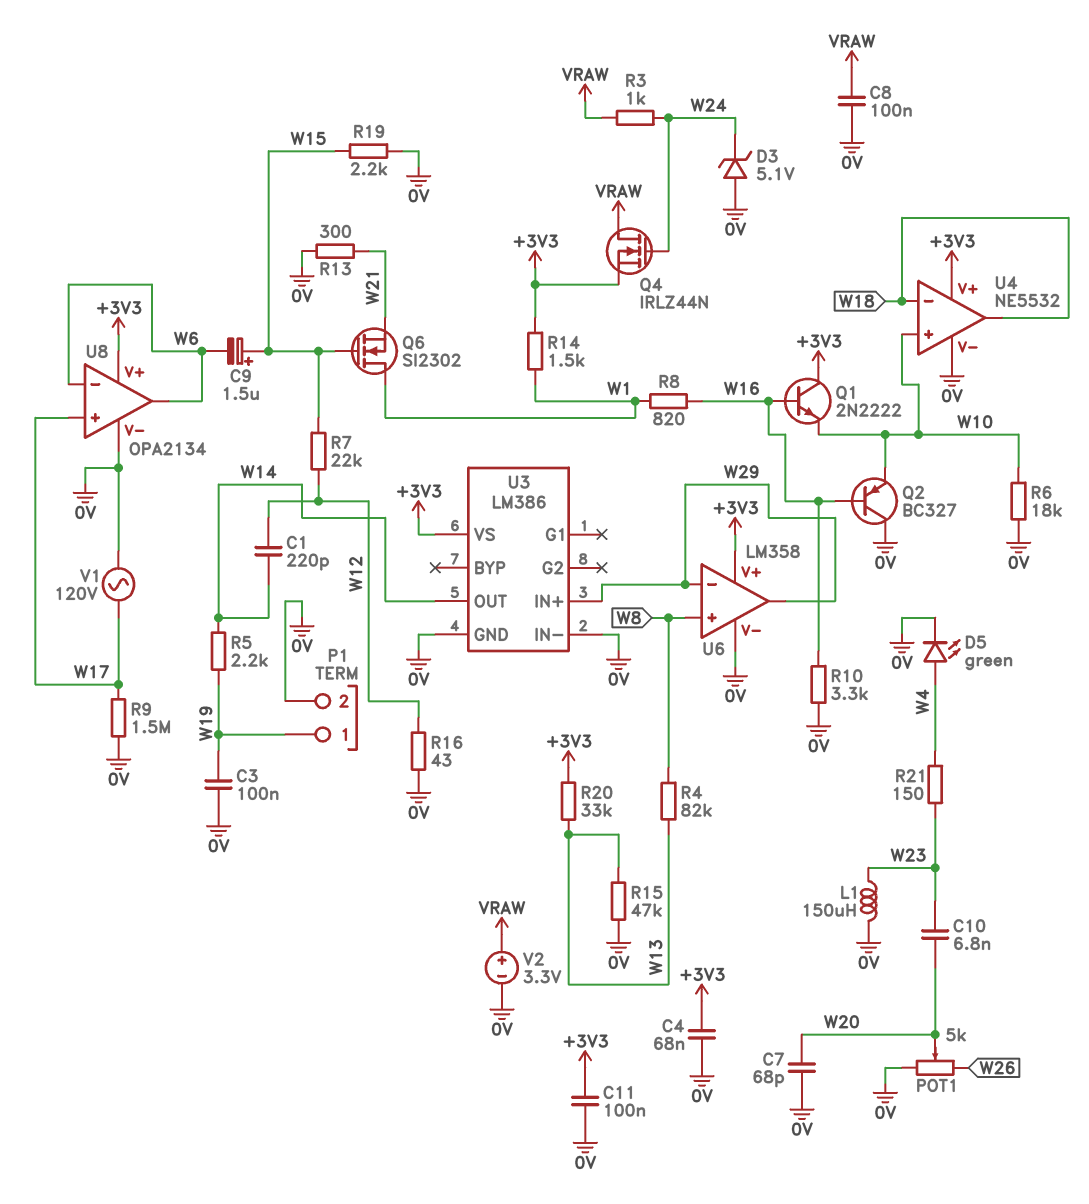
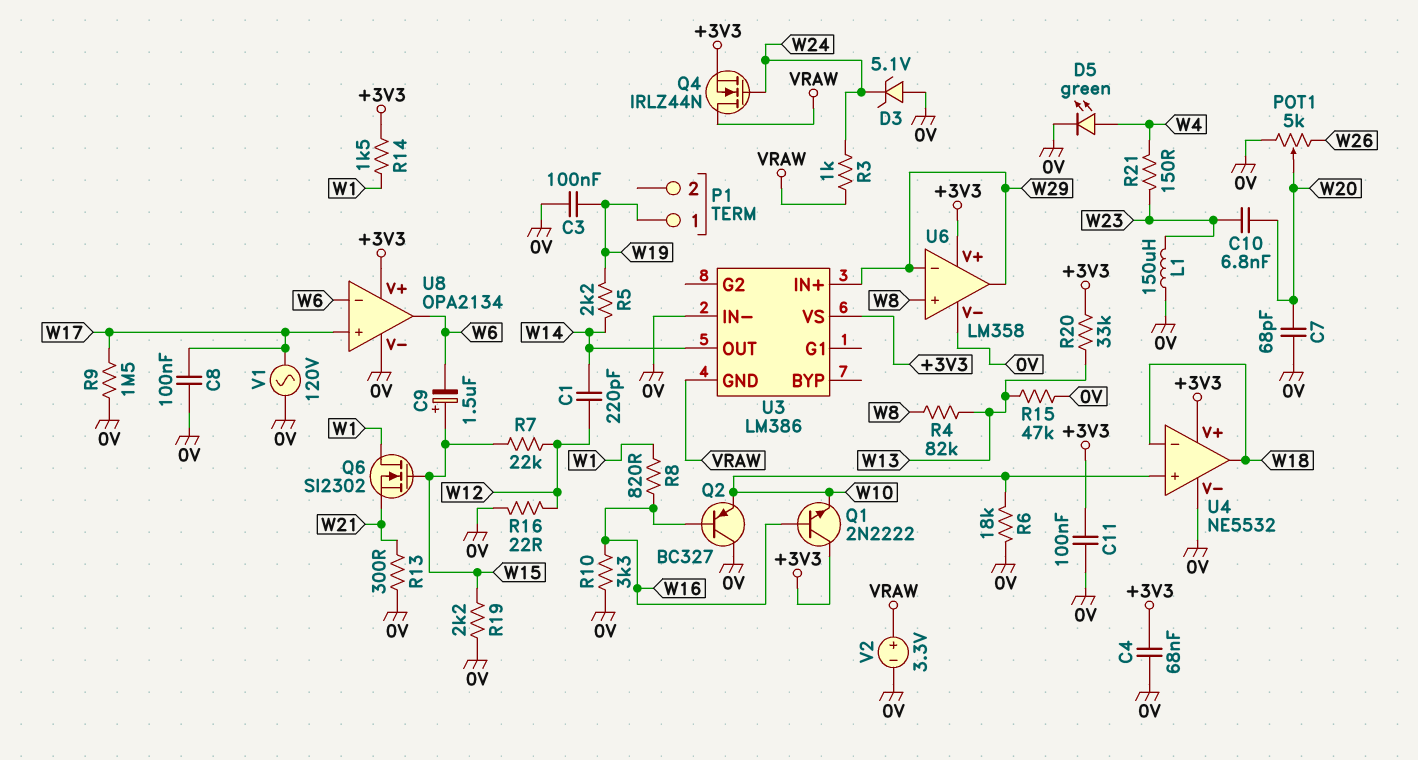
C8: 100nF (0V, VRAW) -> 100nF (0V, W17)
P1 pin 2: 0V -> none
R16: 43 (0V, W12) -> 22 (0V, W12)
U3 pin GND: 0V -> VRAW

